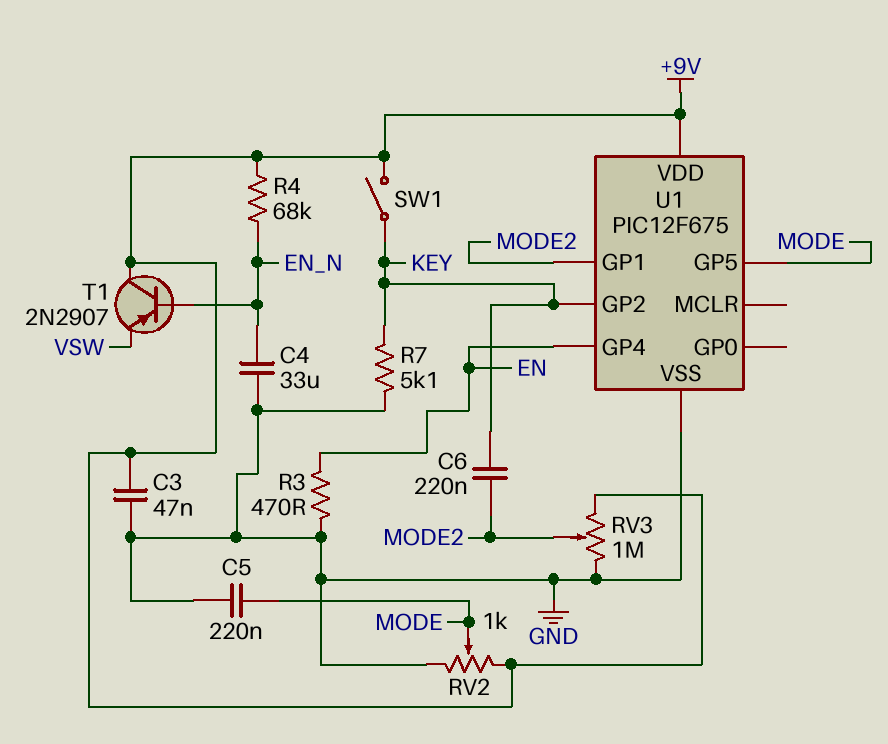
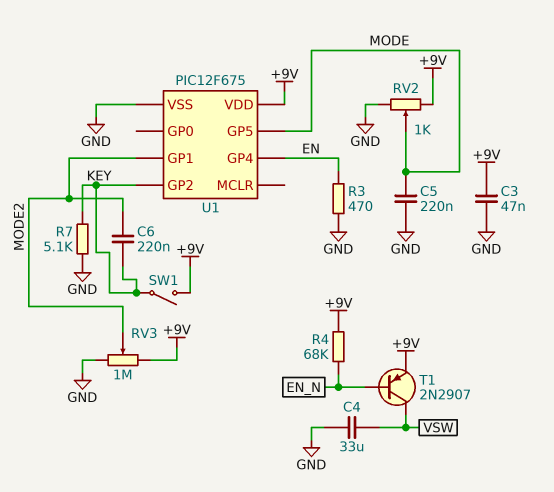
C4: 33uF (EN_N, GND) -> 33uF (GND, VSW)
T1: PNP 2N2907 (B EN_N, C +9V, E VSW) -> PNP 2N2907 (B EN_N, C VSW, E +9V)

